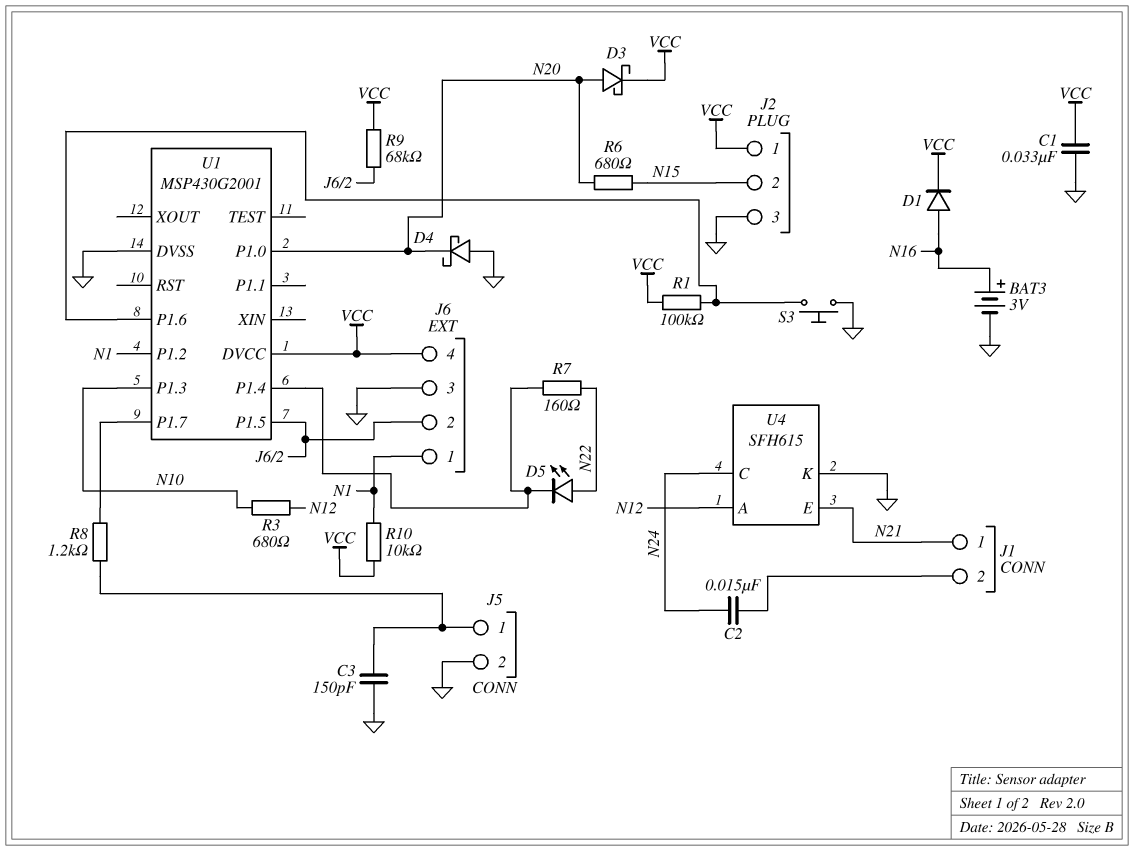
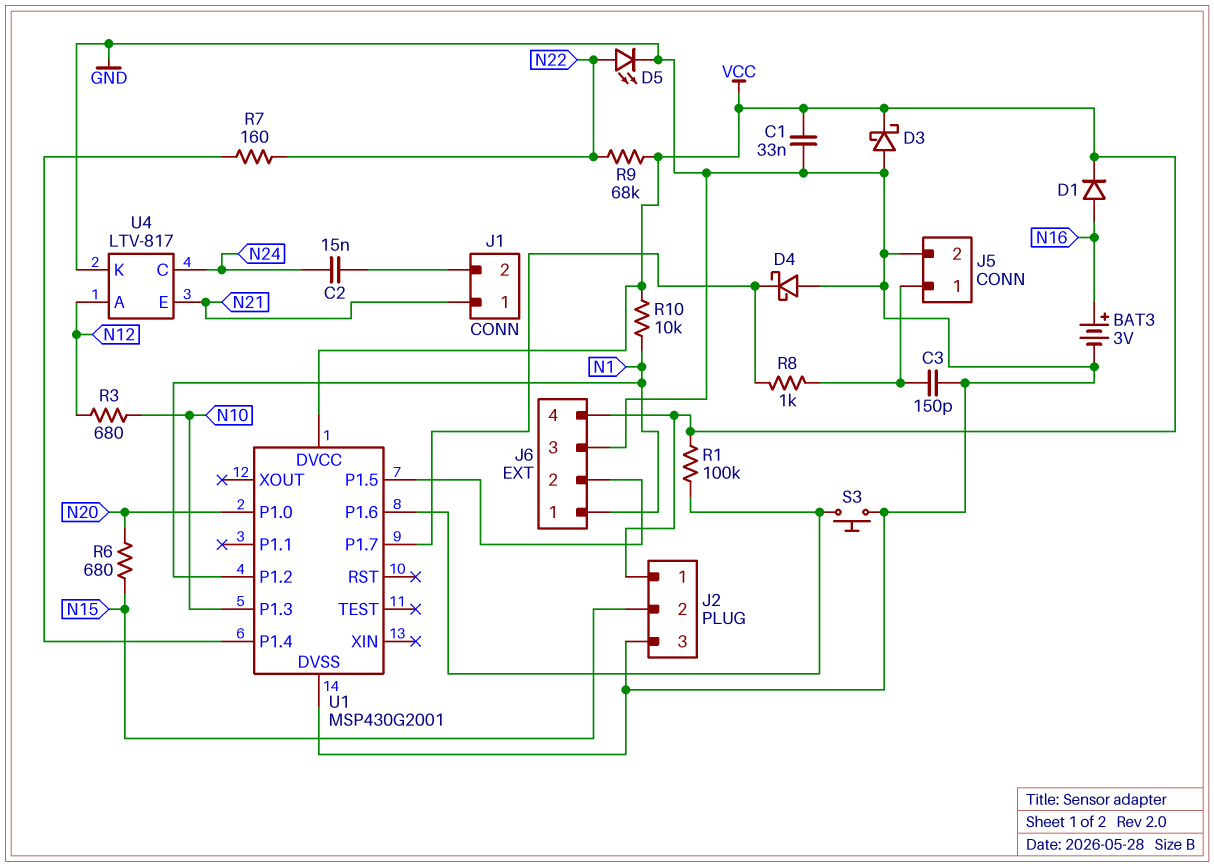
D3: schottky (A N20, K VCC) -> schottky (A GND, K VCC)
D4: schottky (A GND, K N20) -> schottky (A GND, K U1/P1.7)
D5: LED (A N22, K U1/P1.4) -> LED (A N22, K GND)
R8: 1.2k (J5/1, U1/P1.7) -> 1k (J5/1, U1/P1.7)
R9: 68k (J6/2, VCC) -> 68k (N22, VCC)
U4: SFH615 -> LTV-817

